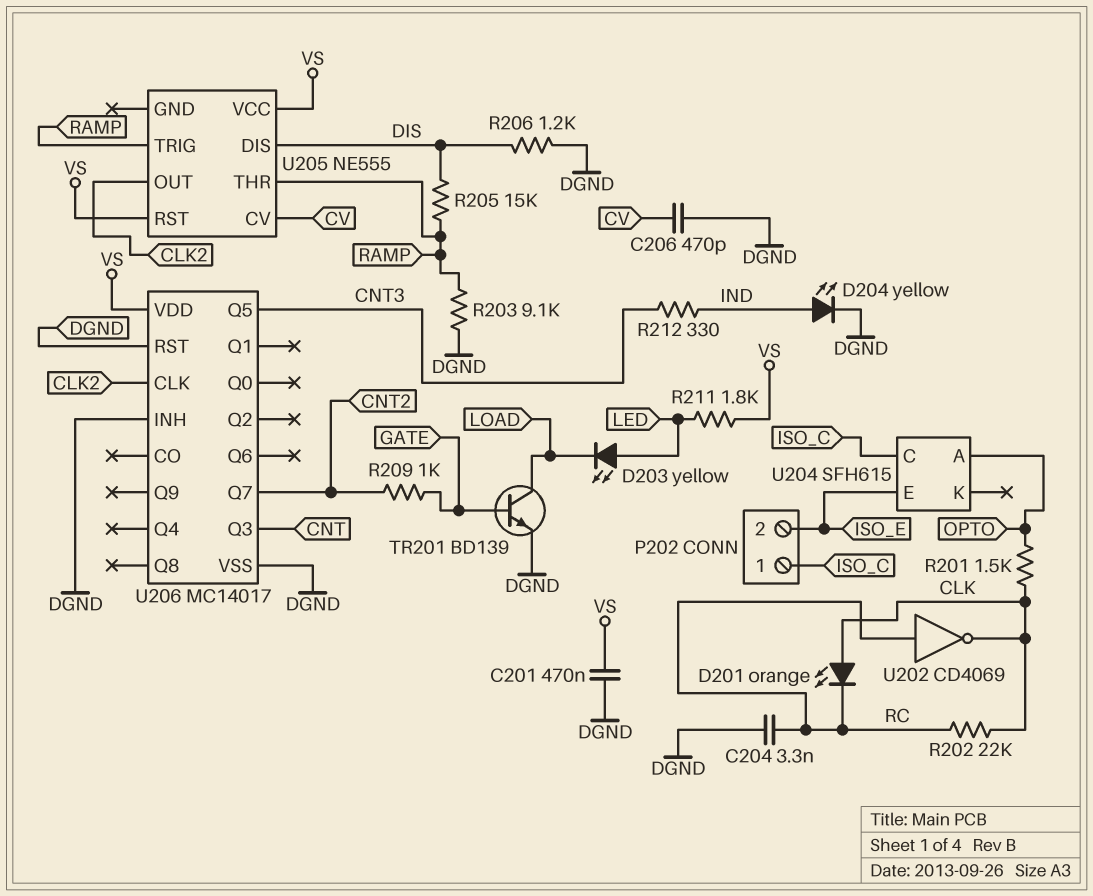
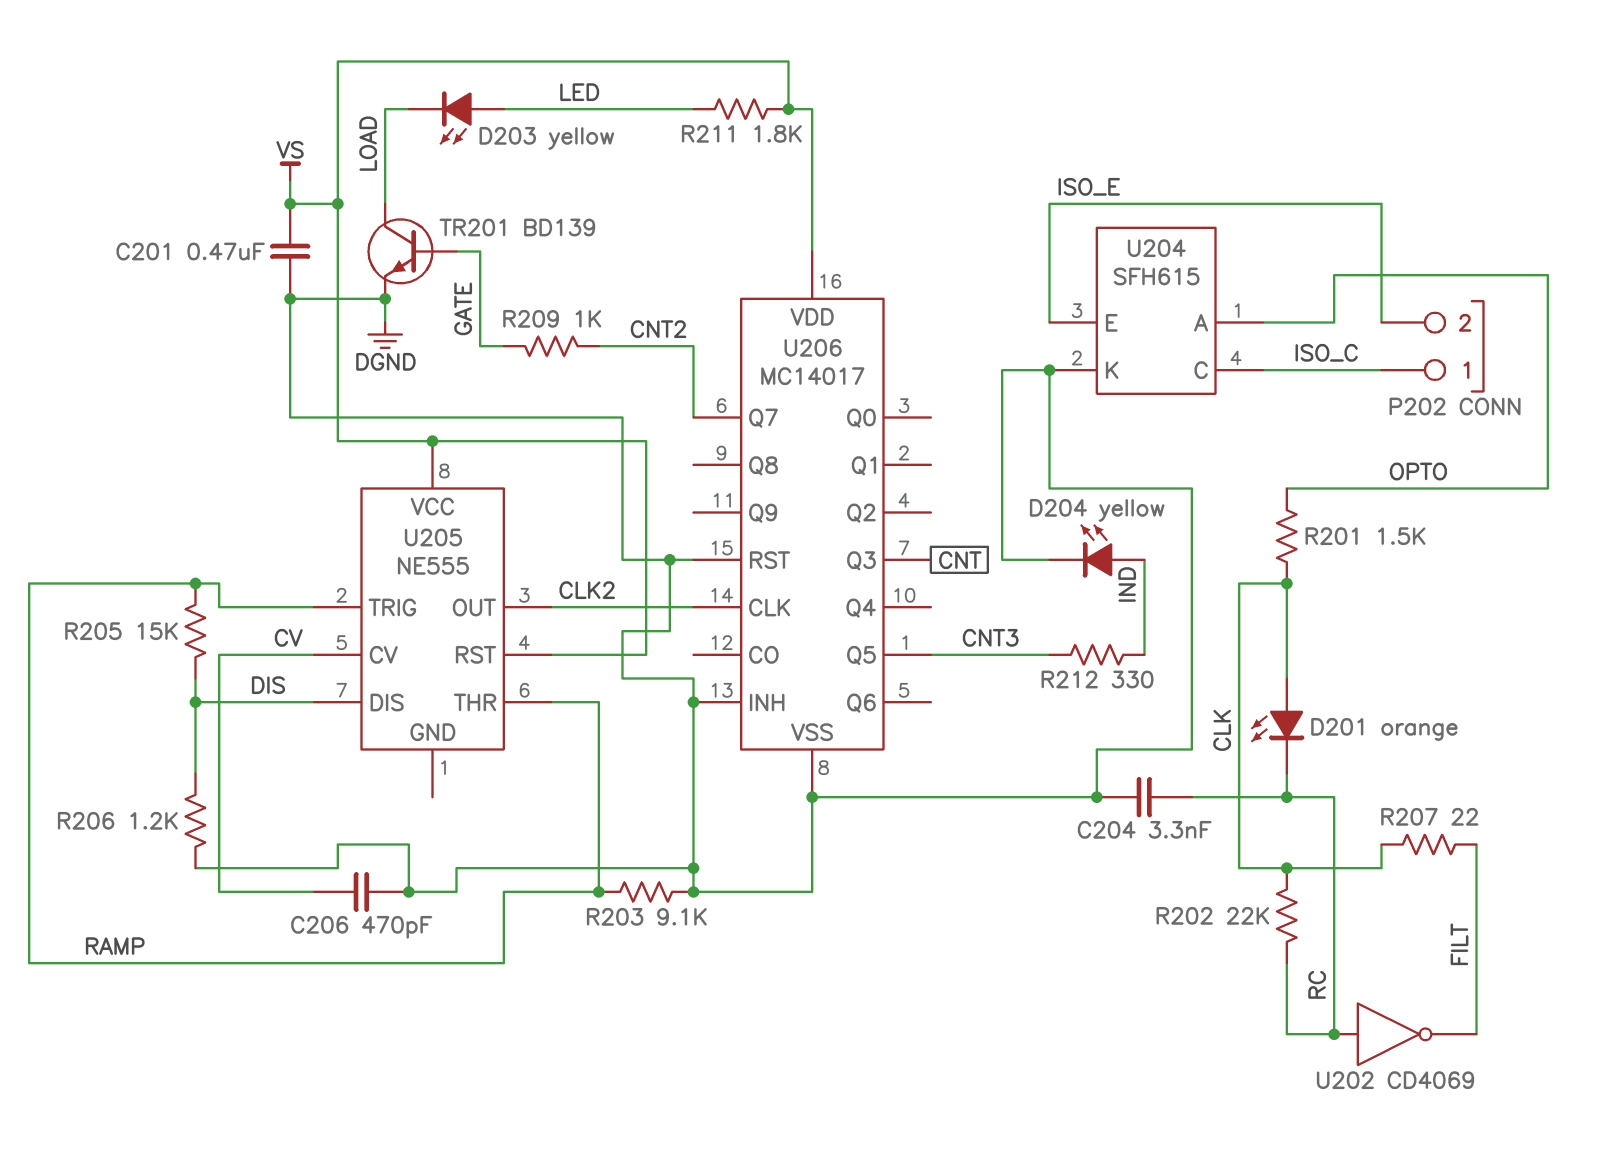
R207: none -> 22 (CLK, FILT)
U202: NOT CD4069 (in RC, out CLK) -> NOT CD4069 (in RC, out FILT)
U204 pin K: none -> DGND

